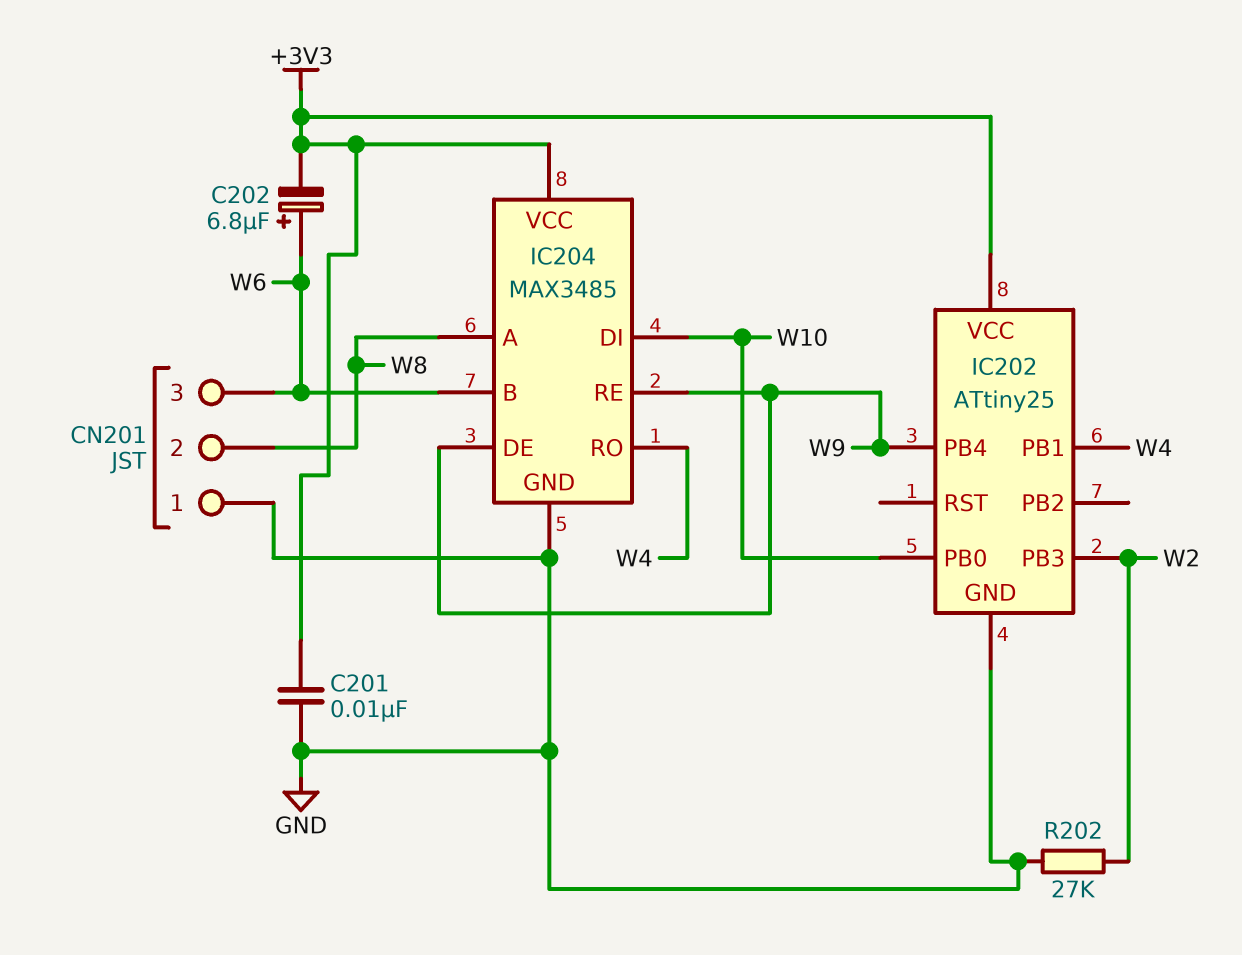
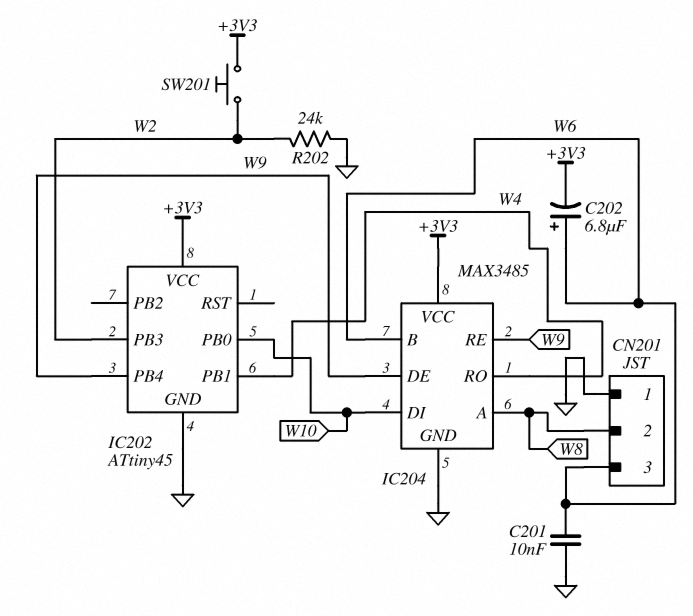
C201: 10nF (+3V3, GND) -> 10nF (GND, W6)
IC202: ATtiny25 -> ATtiny45
R202: 27k (GND, W2) -> 24k (GND, W2)
SW201: none -> button (+3V3, W2)

